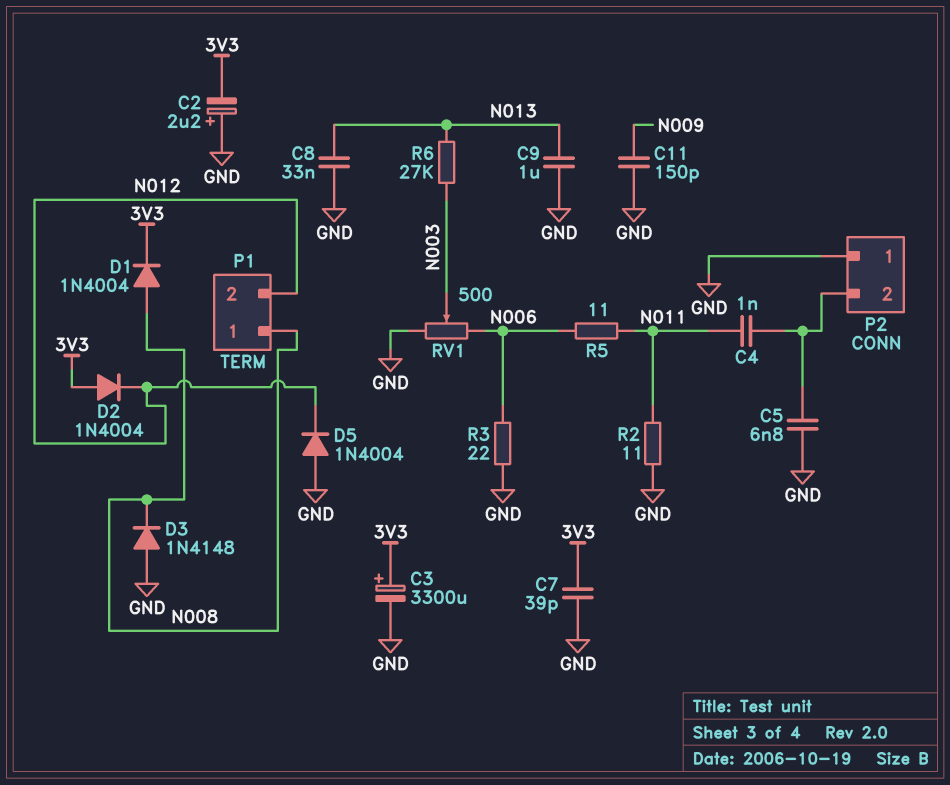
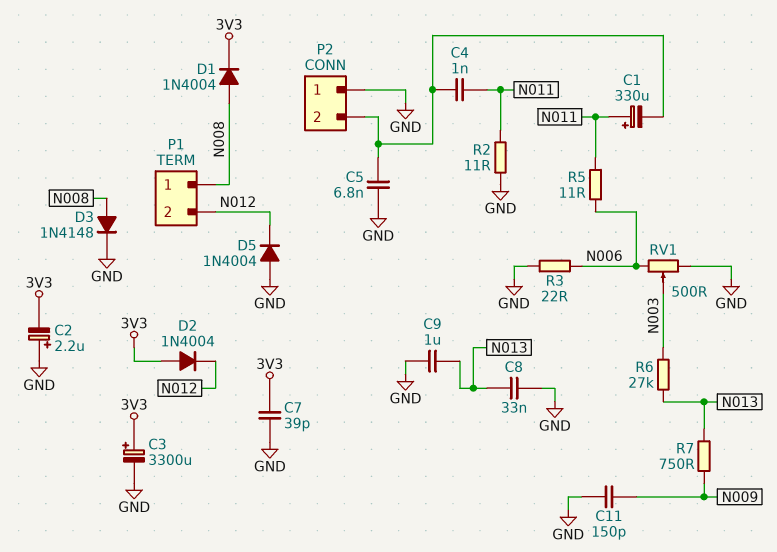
C1: none -> 330uF (plus N011, minus P2/2)
D3: diode 1N4148 (A GND, K N008) -> diode 1N4148 (A N008, K GND)
R7: none -> 750 (N009, N013)

